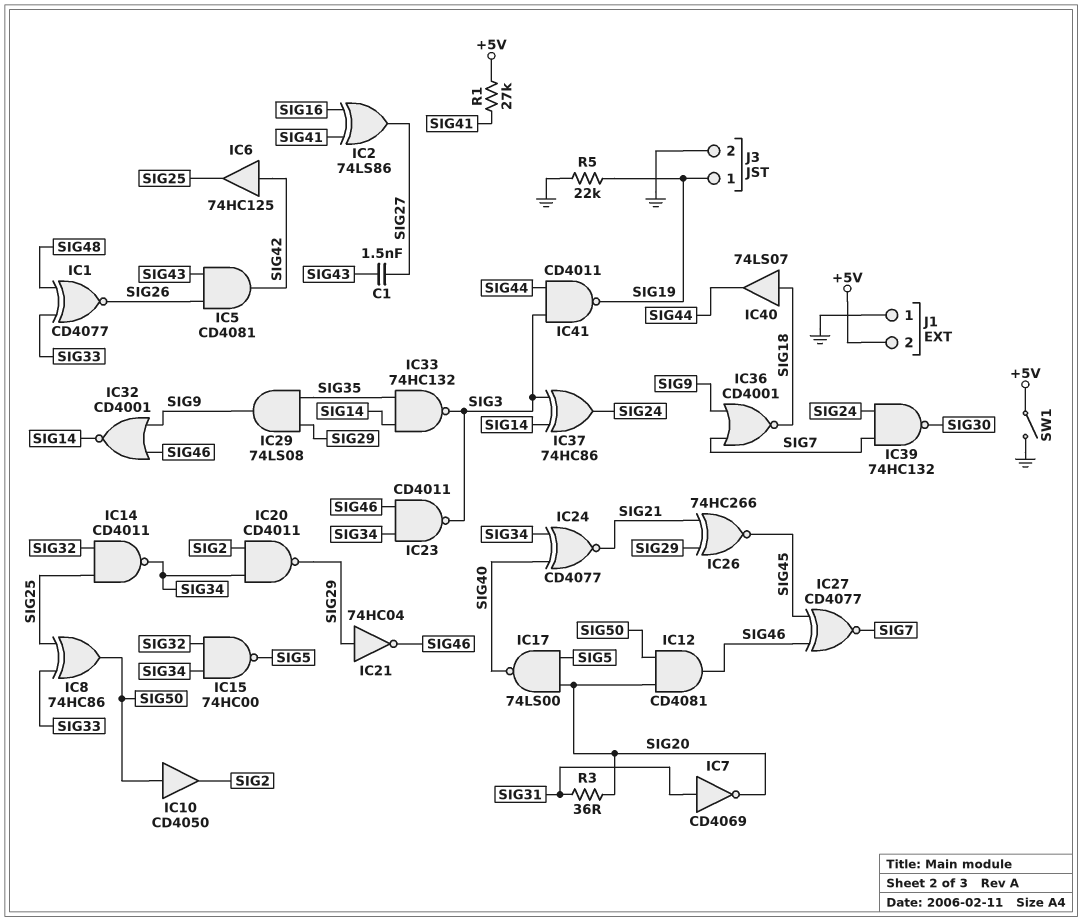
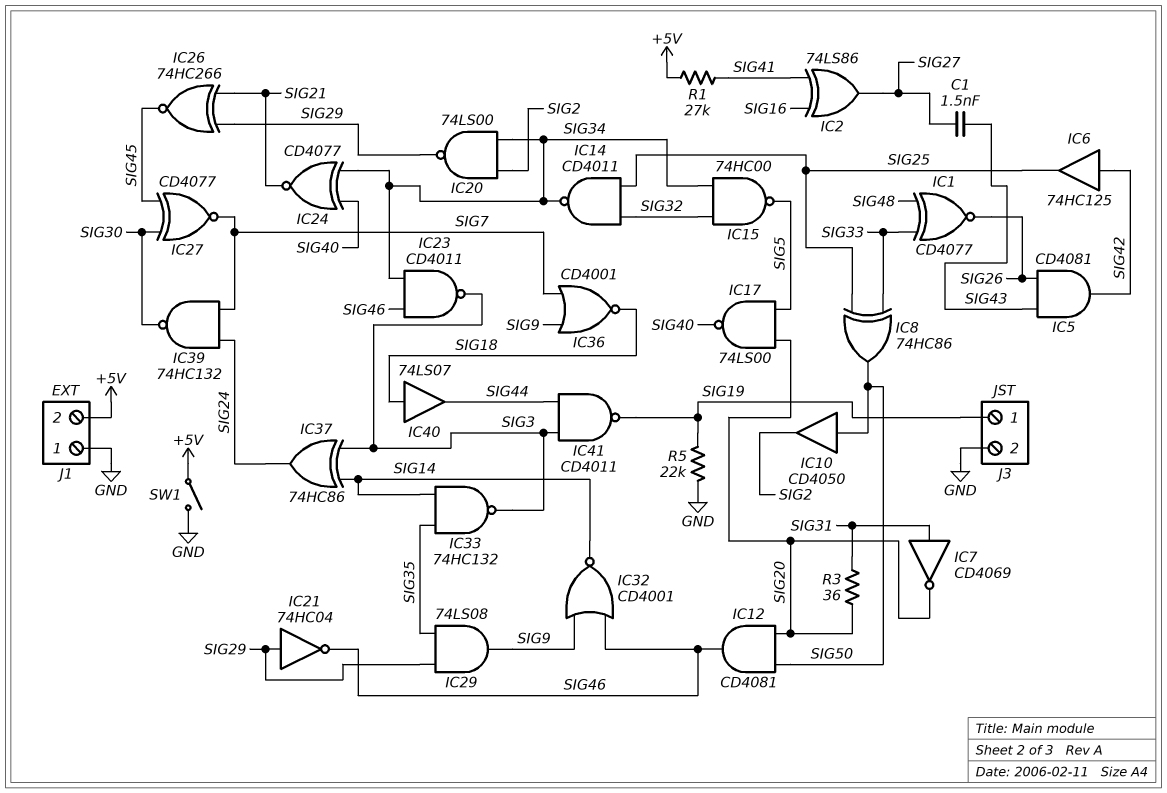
IC20: NAND CD4011 (in SIG2, in SIG34, out SIG29) -> NAND 74LS00 (in SIG2, in SIG34, out SIG29)
IC27: XNOR CD4077 (in SIG45, in SIG46, out SIG7) -> XNOR CD4077 (in SIG30, in SIG45, out SIG7)

